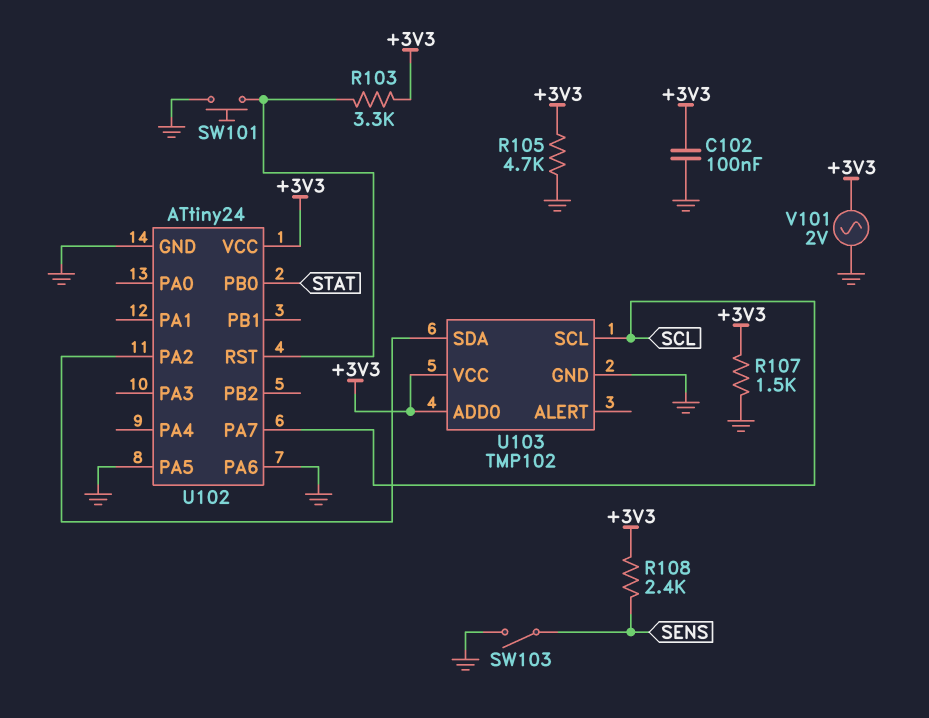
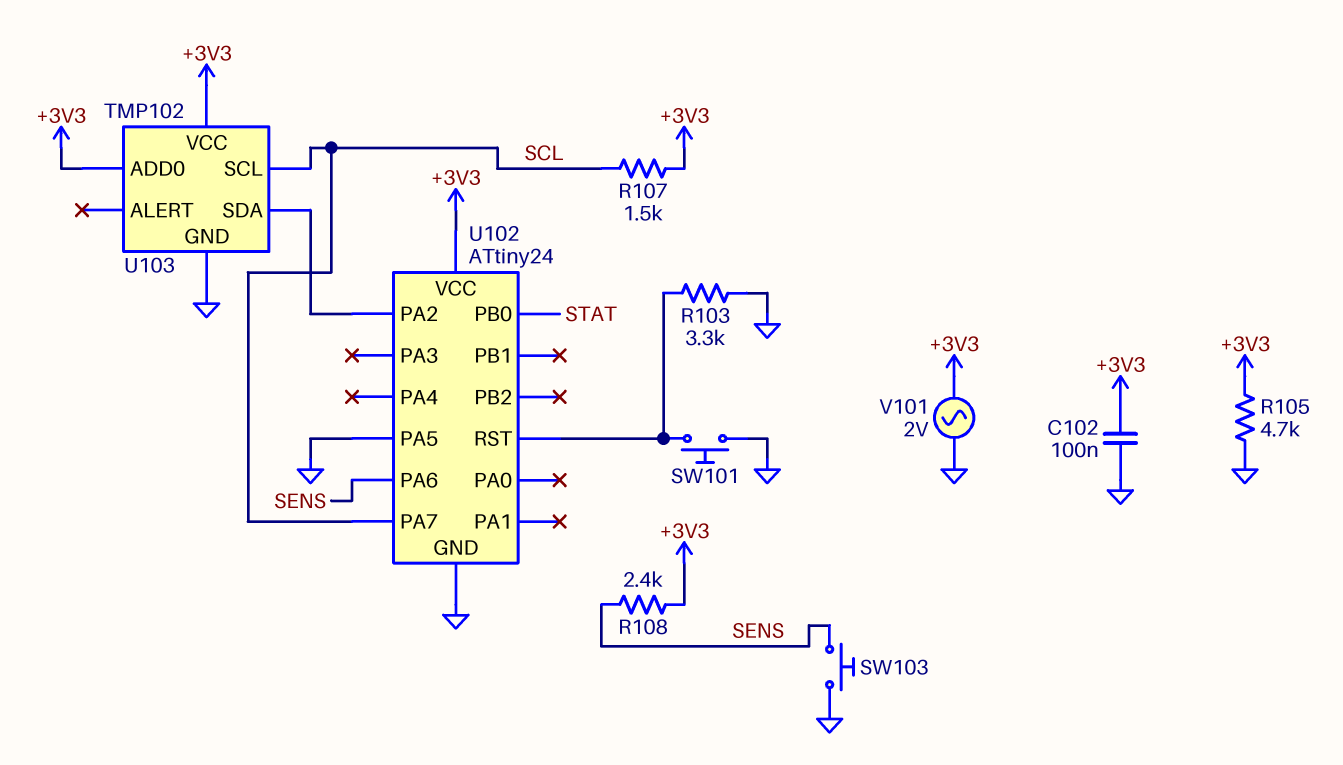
R103: 3.3k (+3V3, U102/RST) -> 3.3k (GND, U102/RST)
R107: 1.5k (+3V3, GND) -> 1.5k (+3V3, SCL)
SW103: switch (GND, SENS) -> button (GND, SENS)
U102 pin PA6: GND -> SENS

